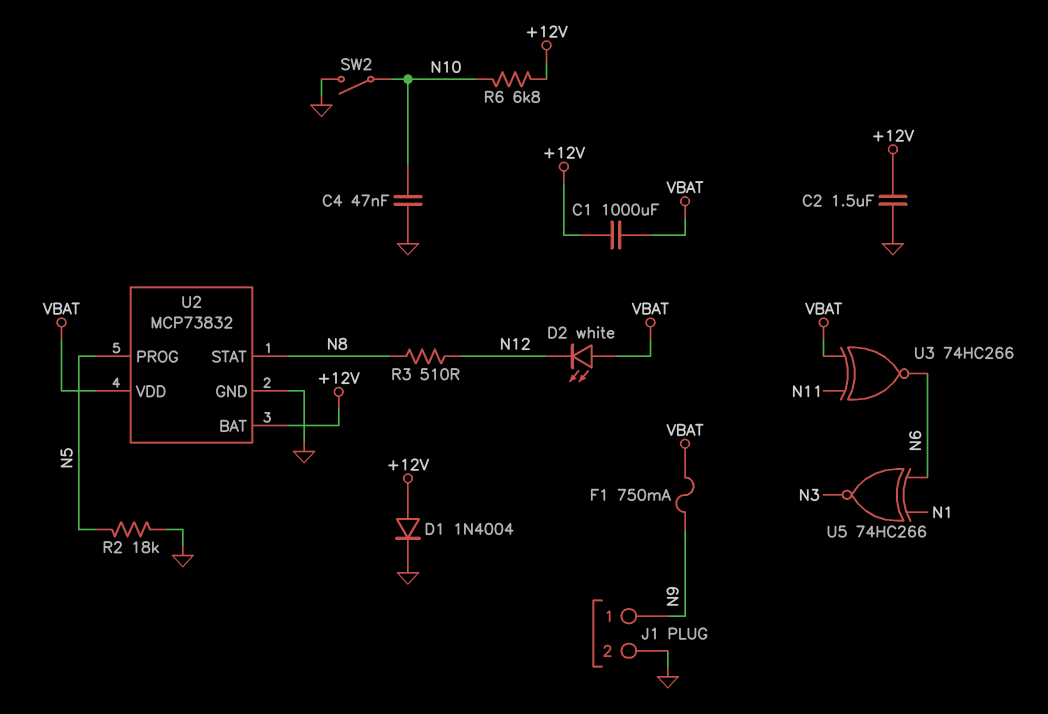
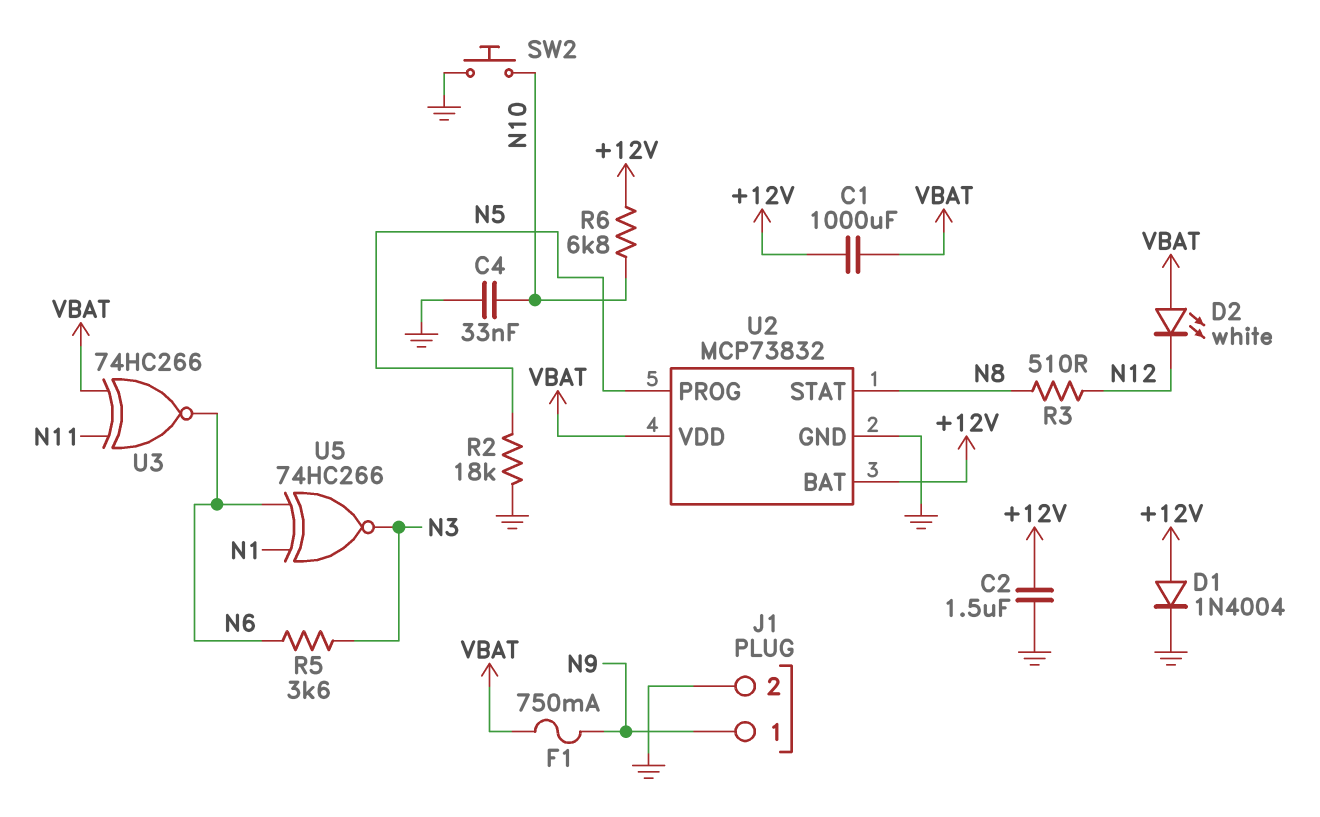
C4: 47nF (GND, N10) -> 33nF (GND, N10)
R5: none -> 3.6k (N3, N6)
SW2: switch (GND, N10) -> button (GND, N10)

